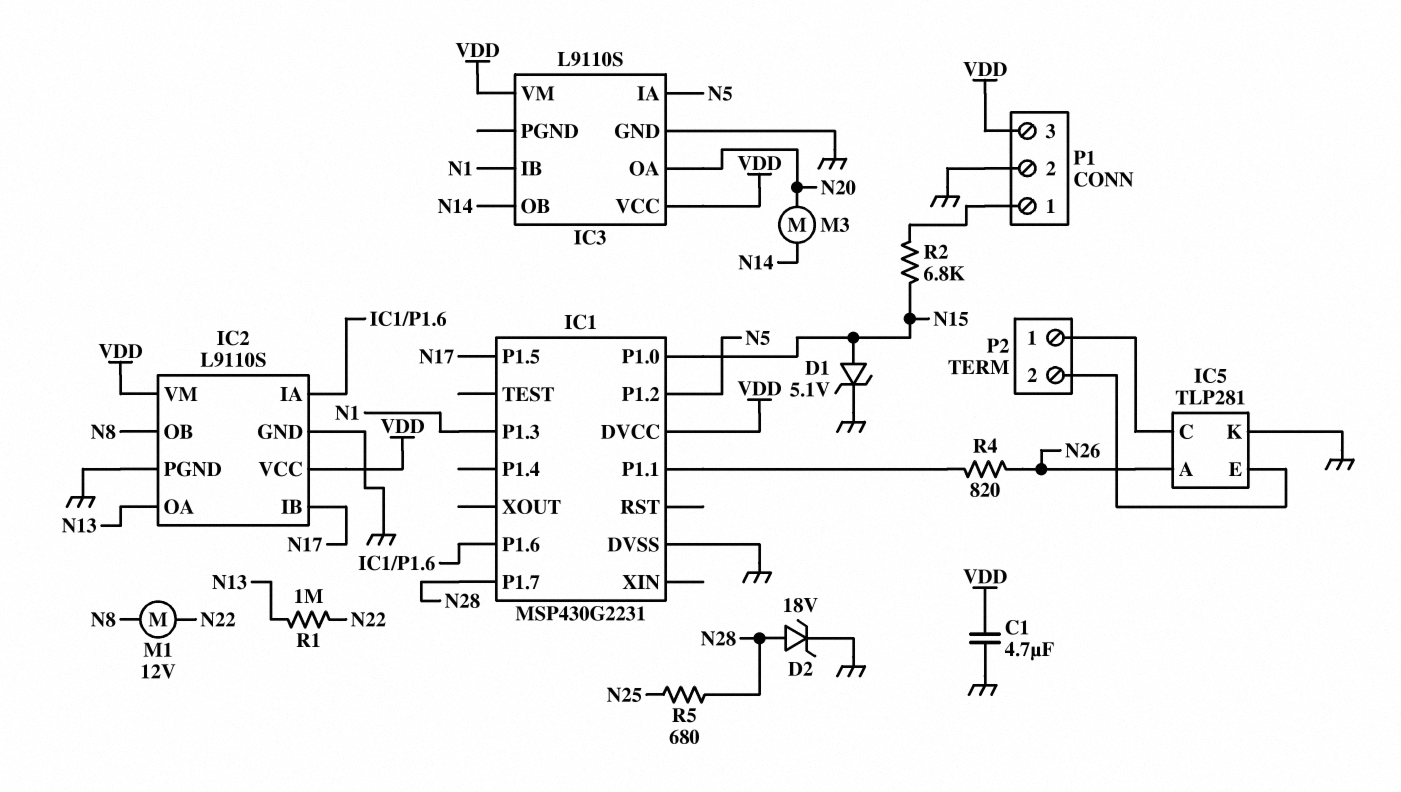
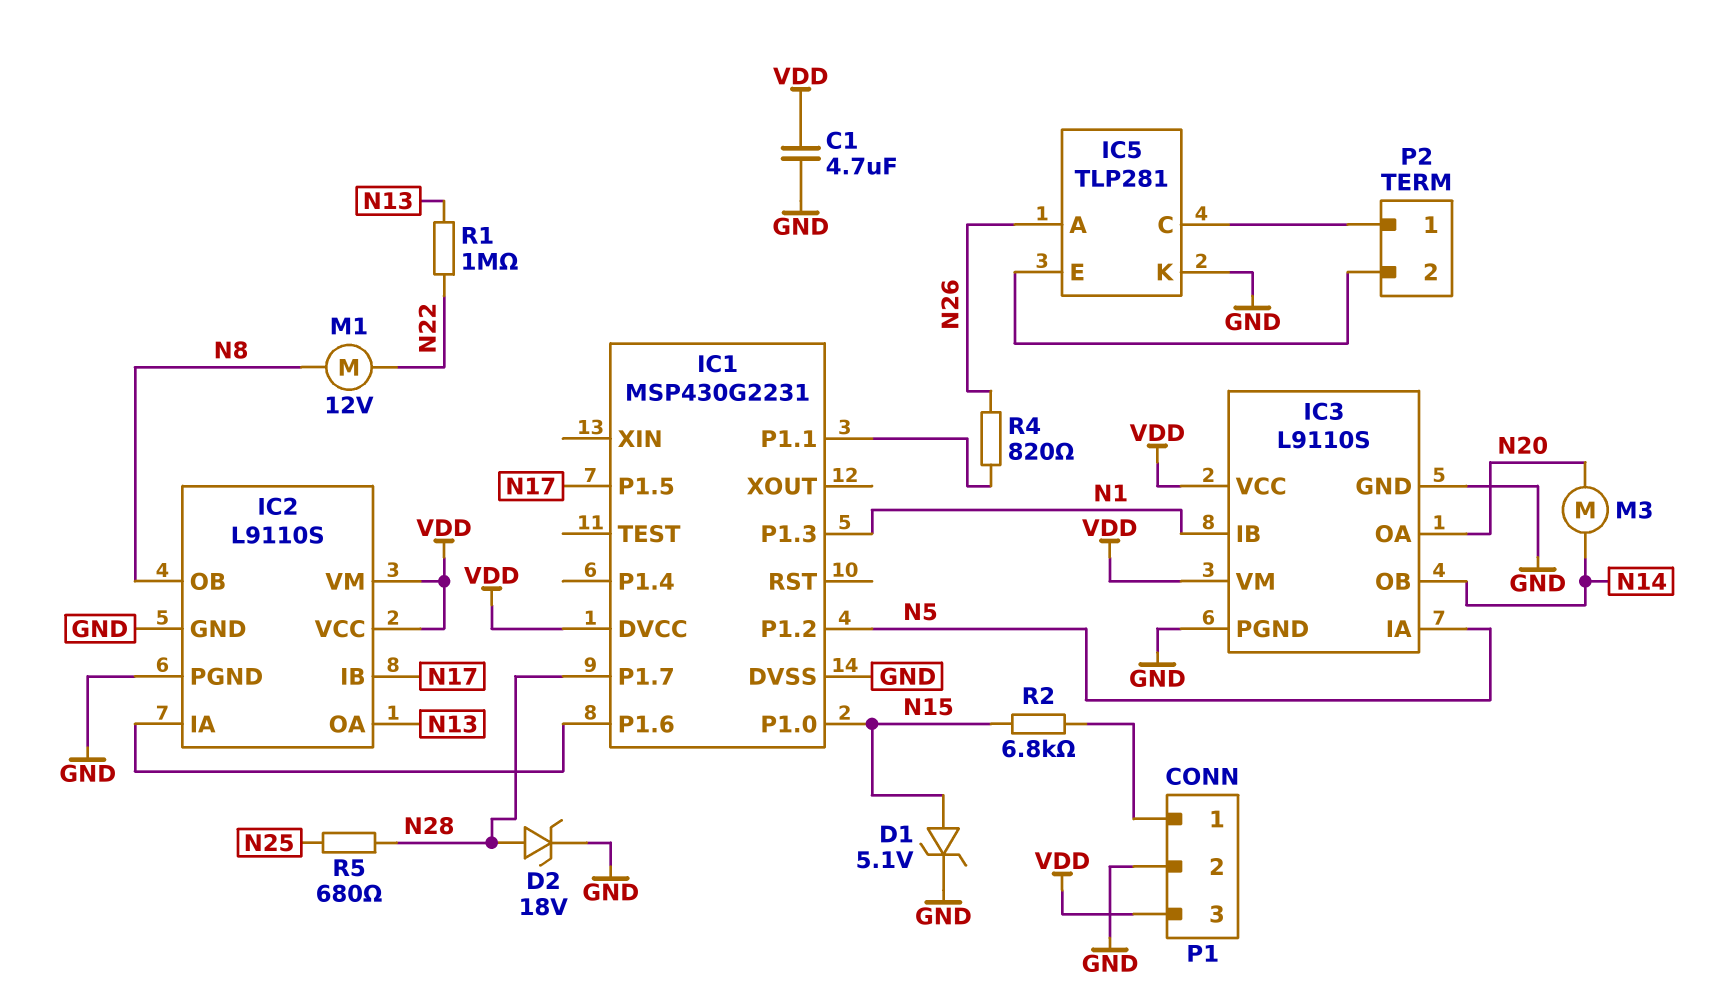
IC3 pin PGND: none -> GND

